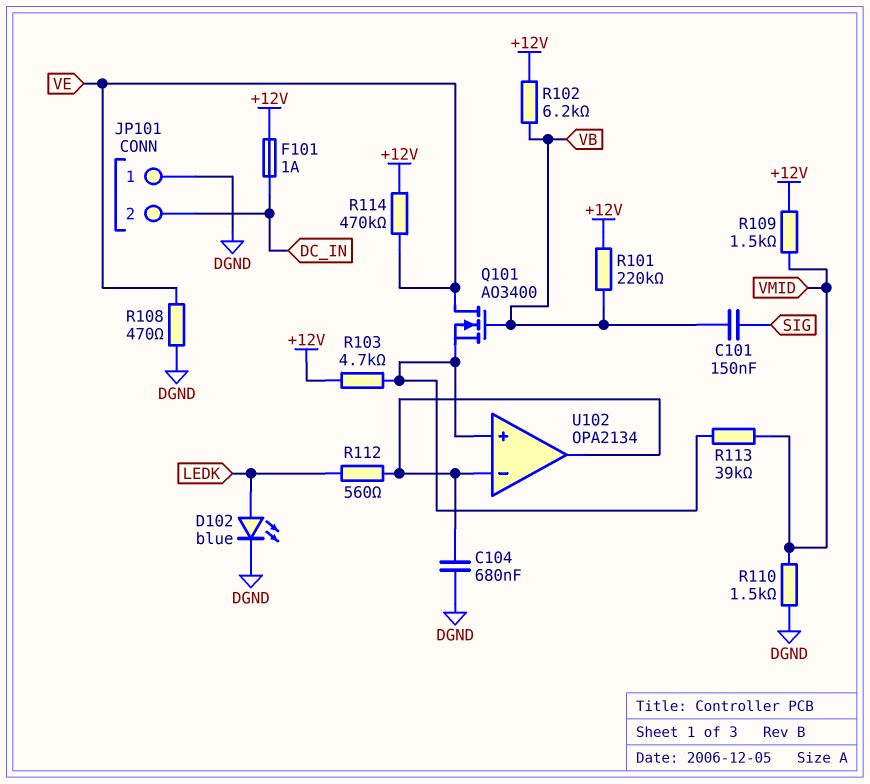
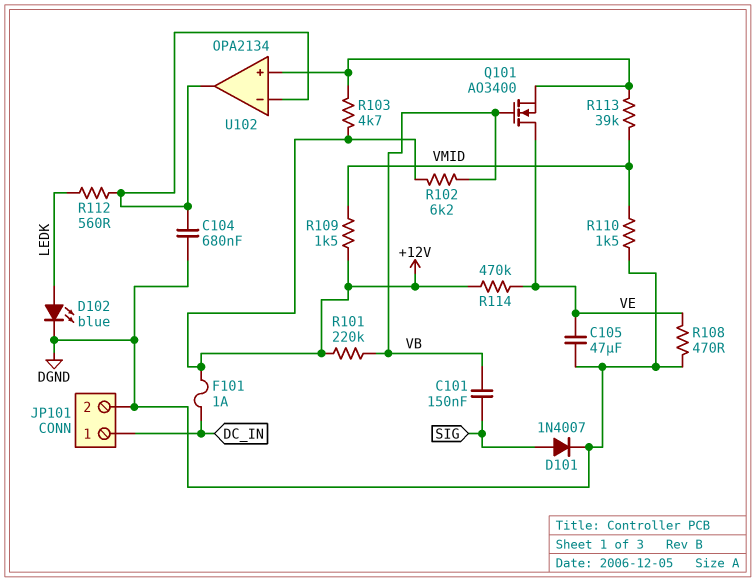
C105: none -> 47uF (DGND, VE)
D101: none -> diode 1N4007 (A SIG, K DGND)
JP101 pin 1: DGND -> DC_IN
JP101 pin 2: DC_IN -> DGND

